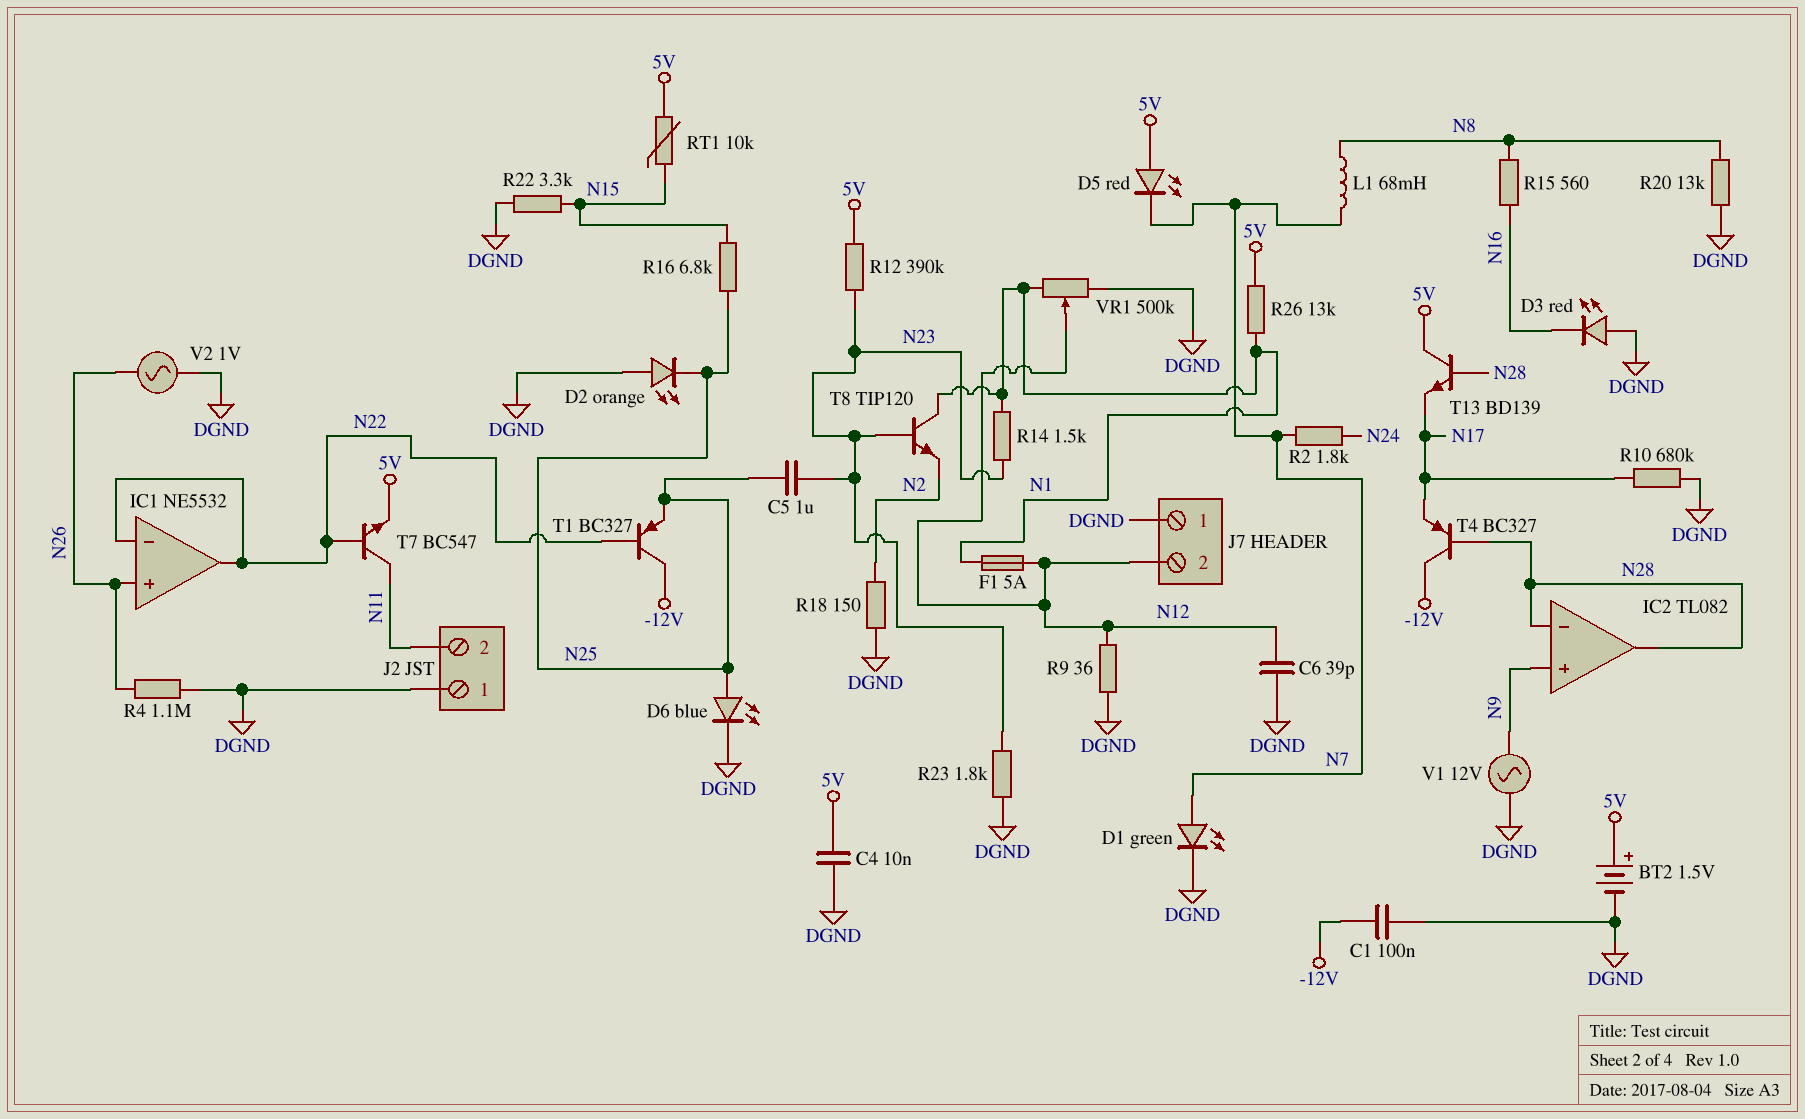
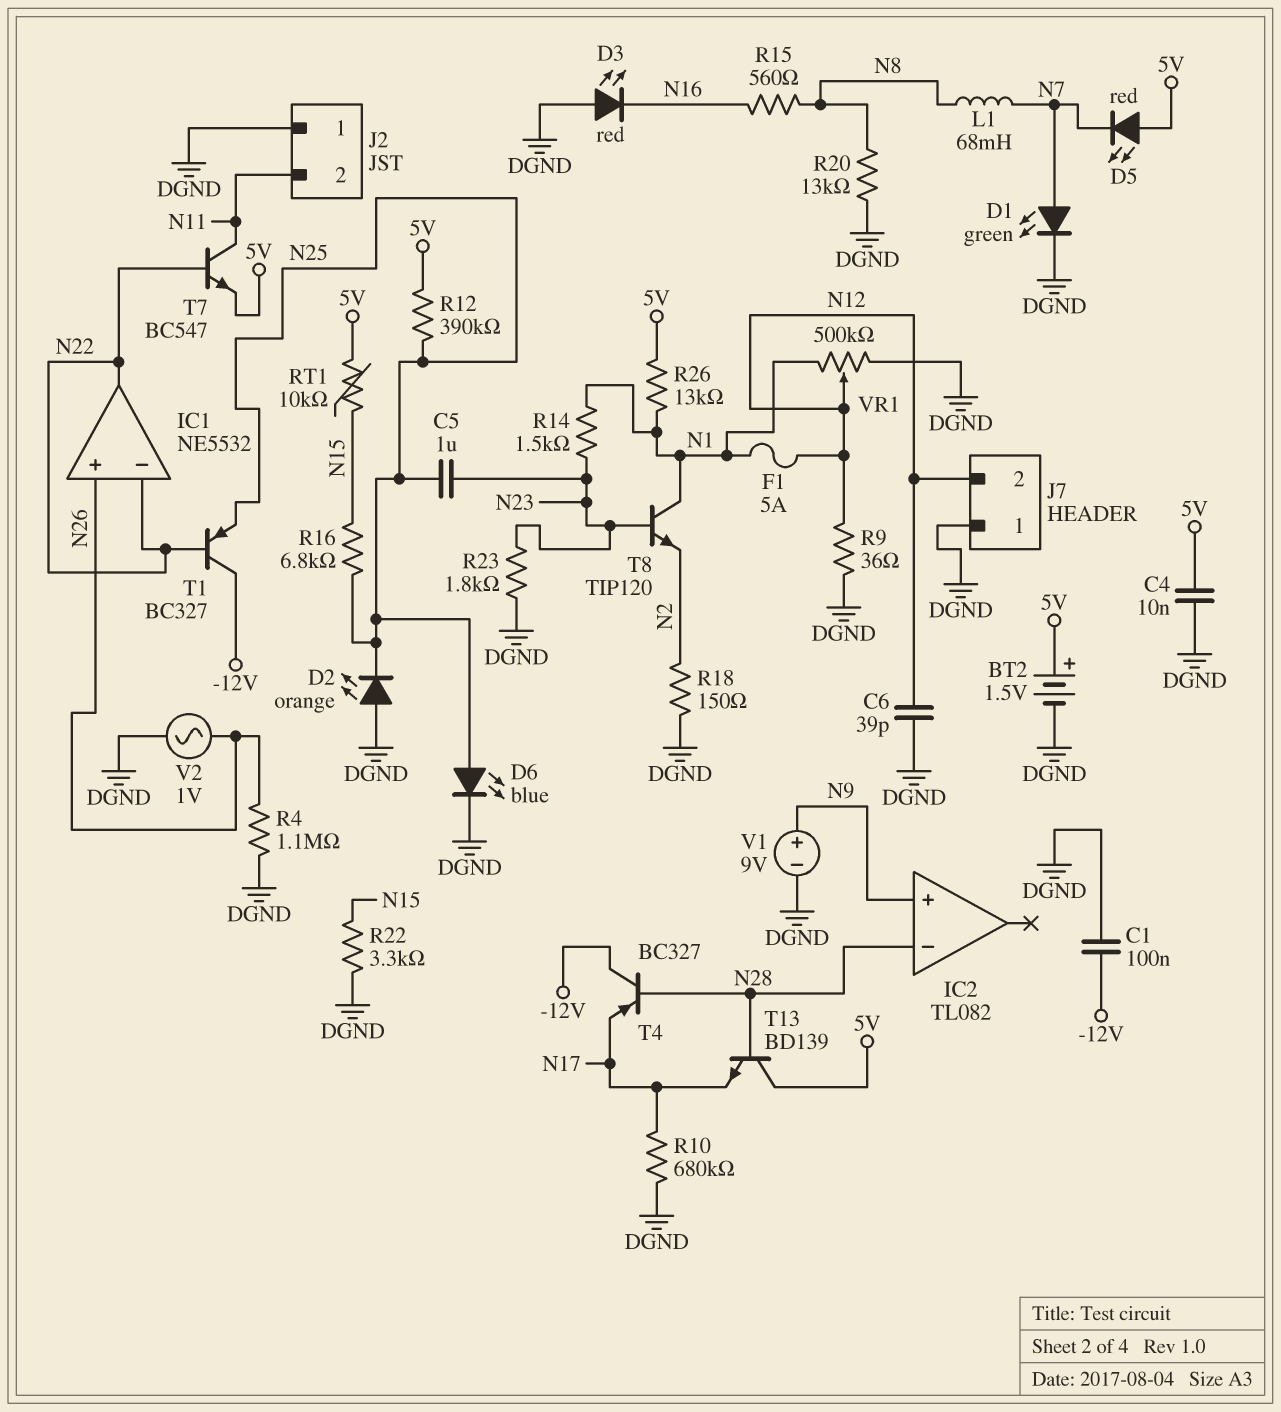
IC2 pin out: N28 -> none
R2: 1.8k (N7, N24) -> none
R12: 390k (5V, N23) -> 390k (5V, N25)
V1: AC 12V (DGND, N9) -> 9V (plus N9, minus DGND)

